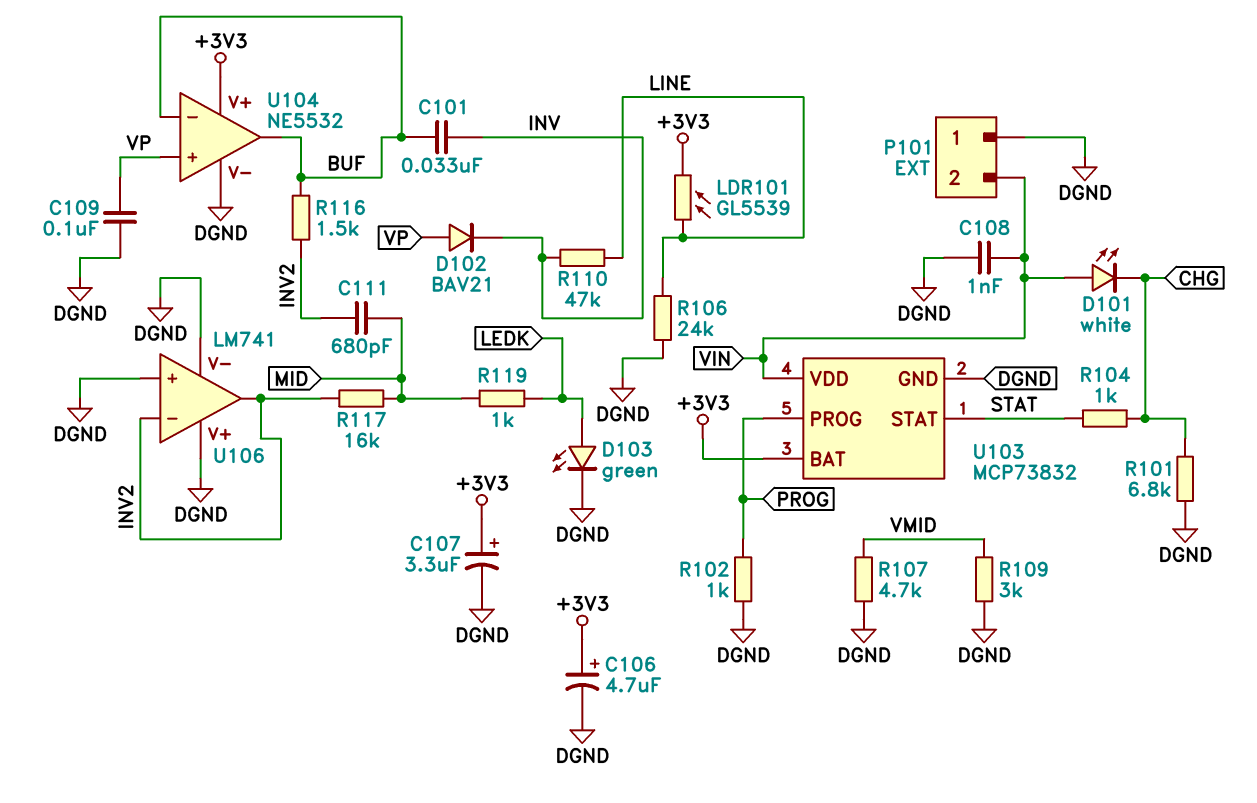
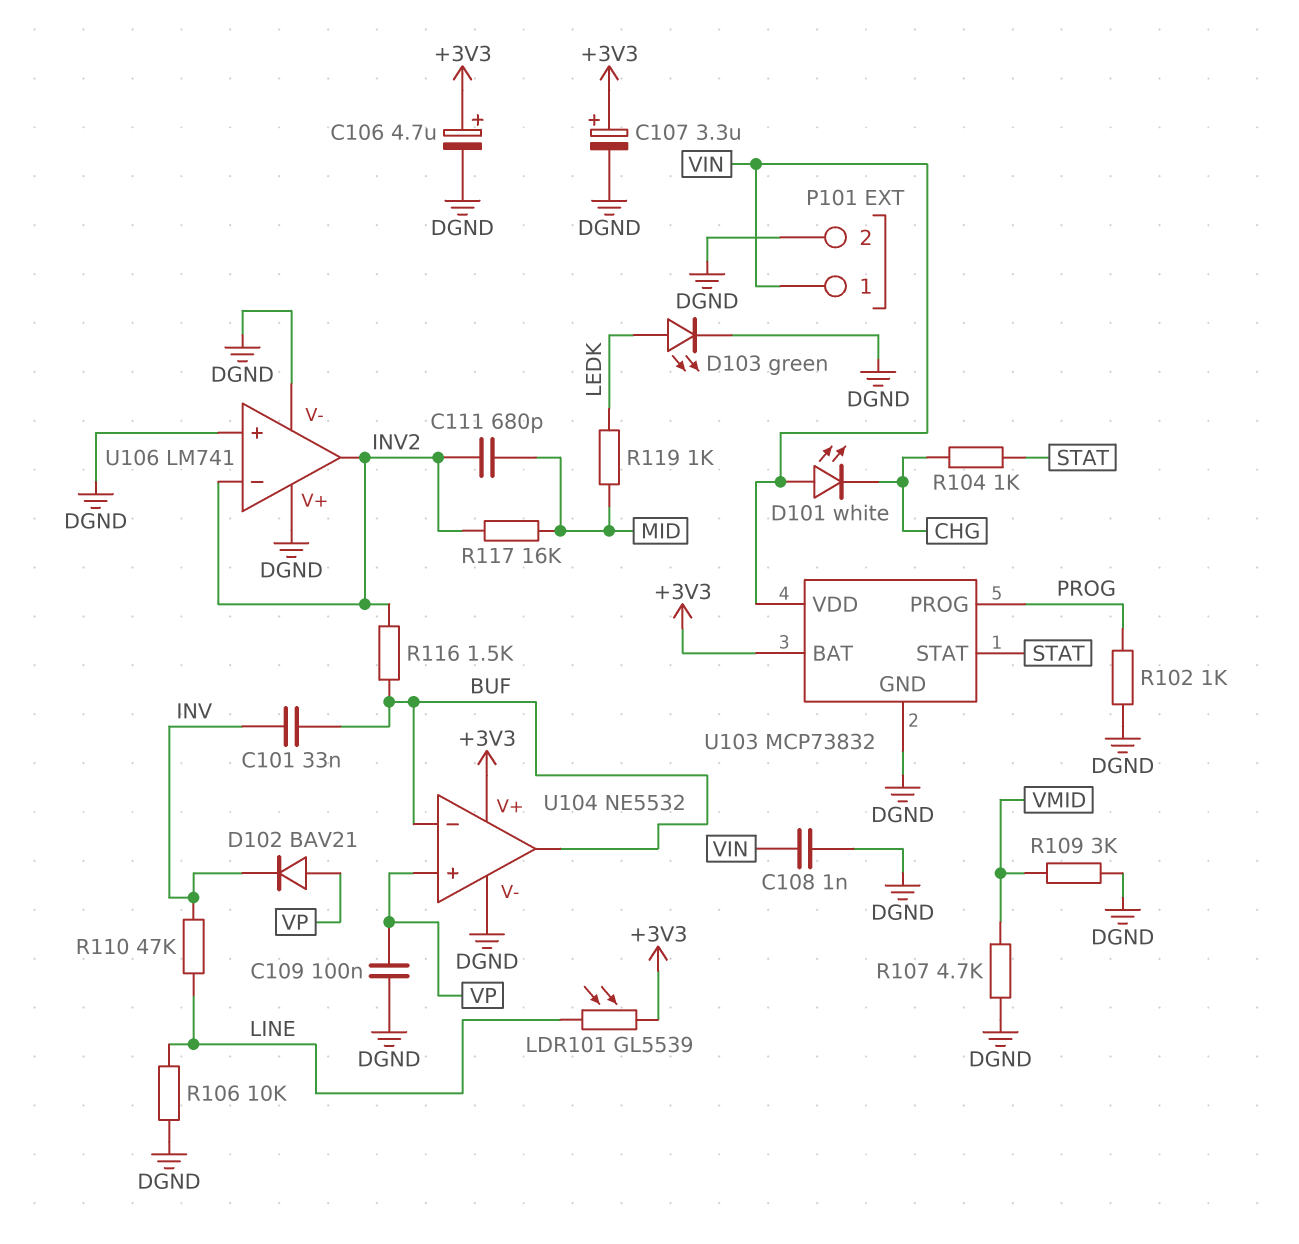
P101 pin 1: DGND -> VIN
P101 pin 2: VIN -> DGND
R101: 6.8k (CHG, DGND) -> none
R106: 24k (DGND, LINE) -> 10k (DGND, LINE)

